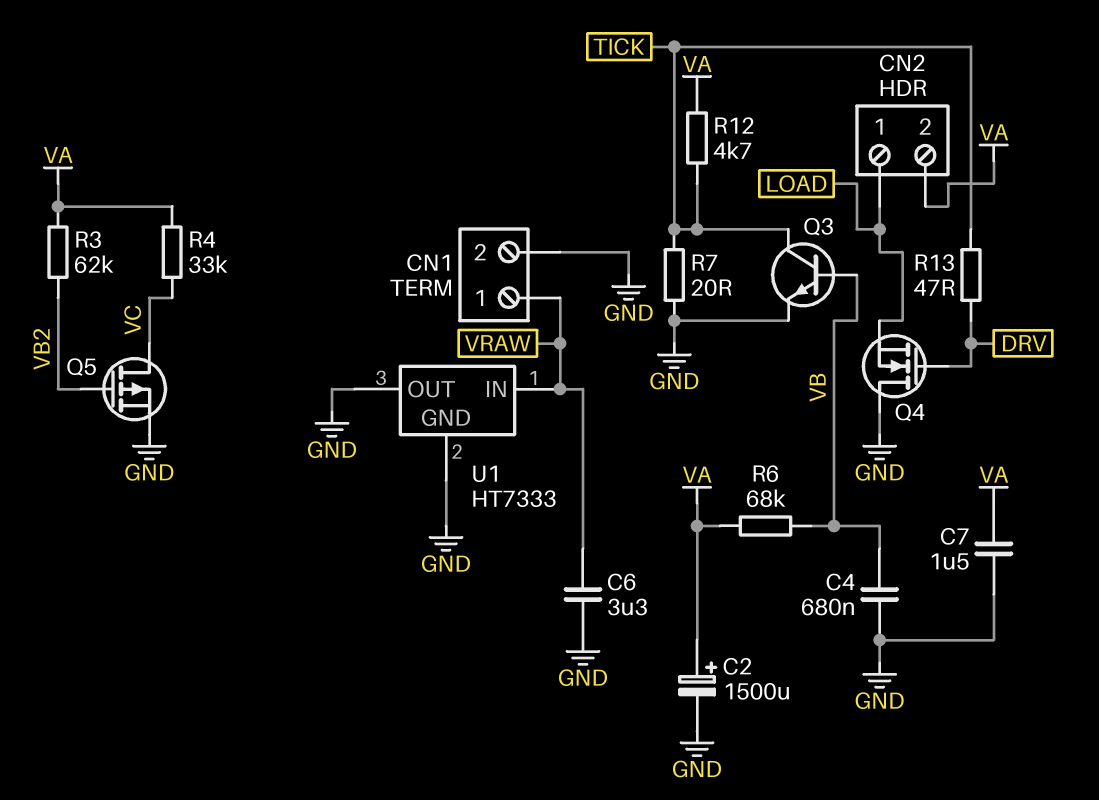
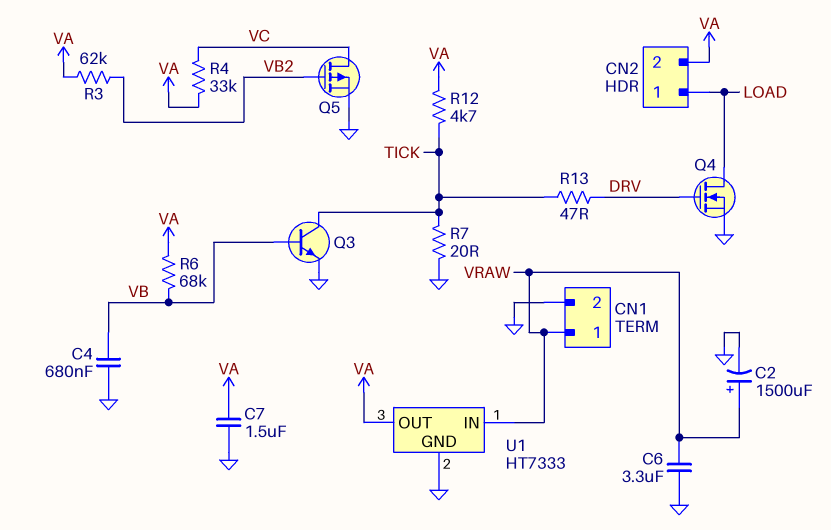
C2: 1500uF (plus VA, minus GND) -> 1500uF (plus VRAW, minus GND)
Q4: NMOS (G DRV, D GND, S LOAD) -> NMOS (G DRV, D LOAD, S GND)
U1 pin OUT: GND -> VA

